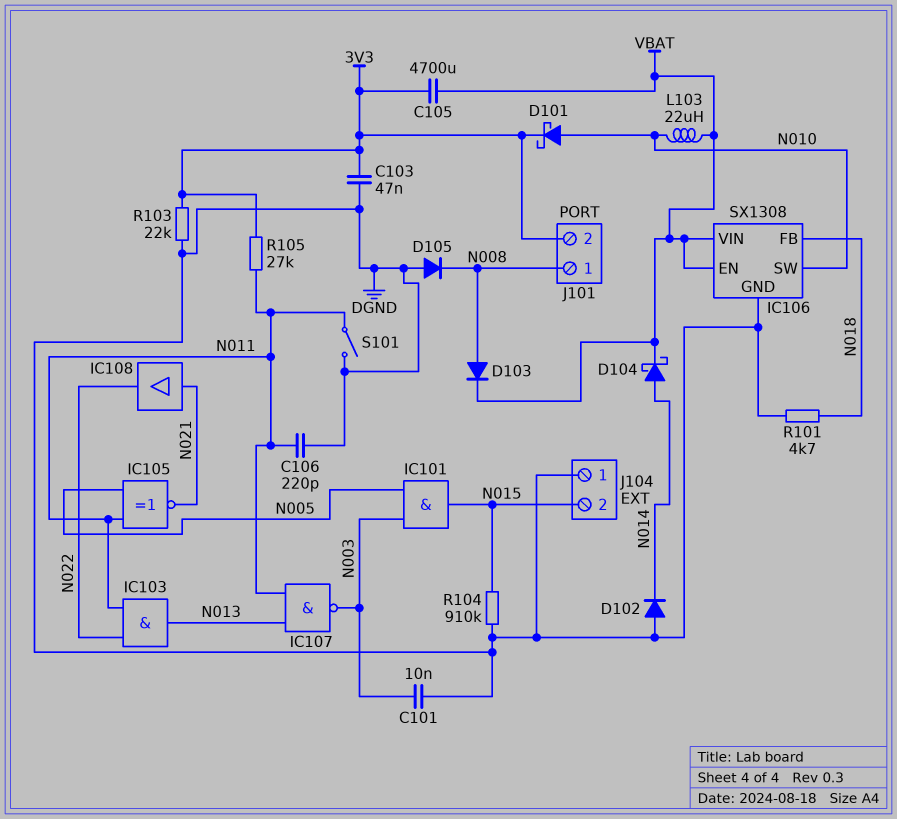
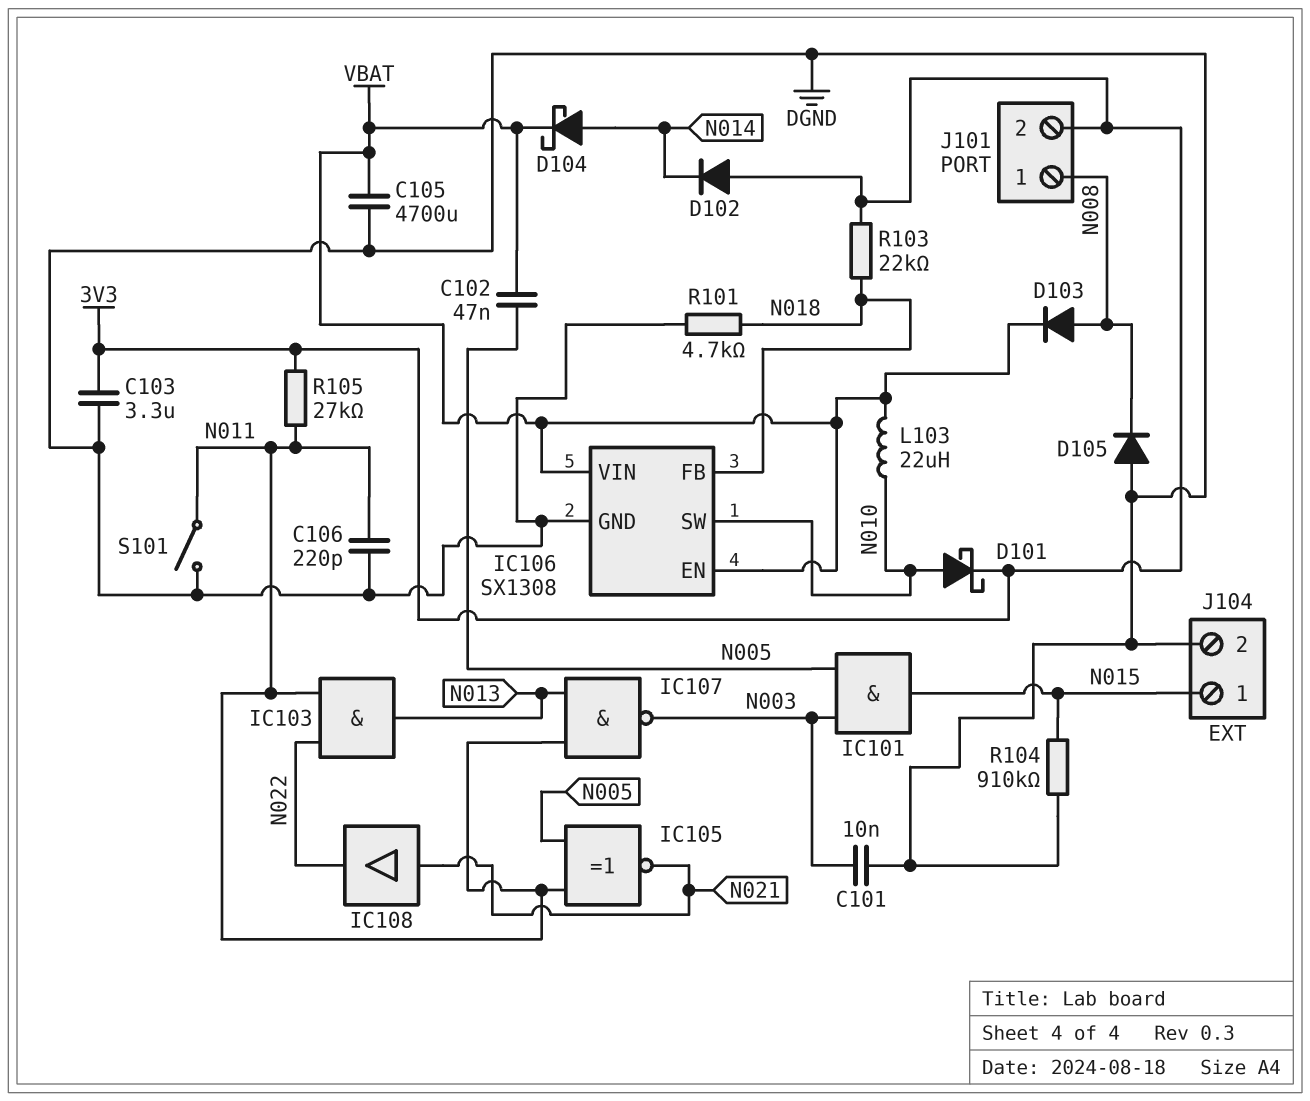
C102: none -> 47nF (N005, VBAT)
C103: 47nF (3V3, DGND) -> 3.3uF (3V3, DGND)
C105: 4700uF (3V3, VBAT) -> 4700uF (DGND, VBAT)
D102: diode (A DGND, K N014) -> diode (A 3V3, K N014)
J104 pin 1: DGND -> N015
J104 pin 2: N015 -> DGND
R103: 22k (3V3, DGND) -> 22k (3V3, N018)

